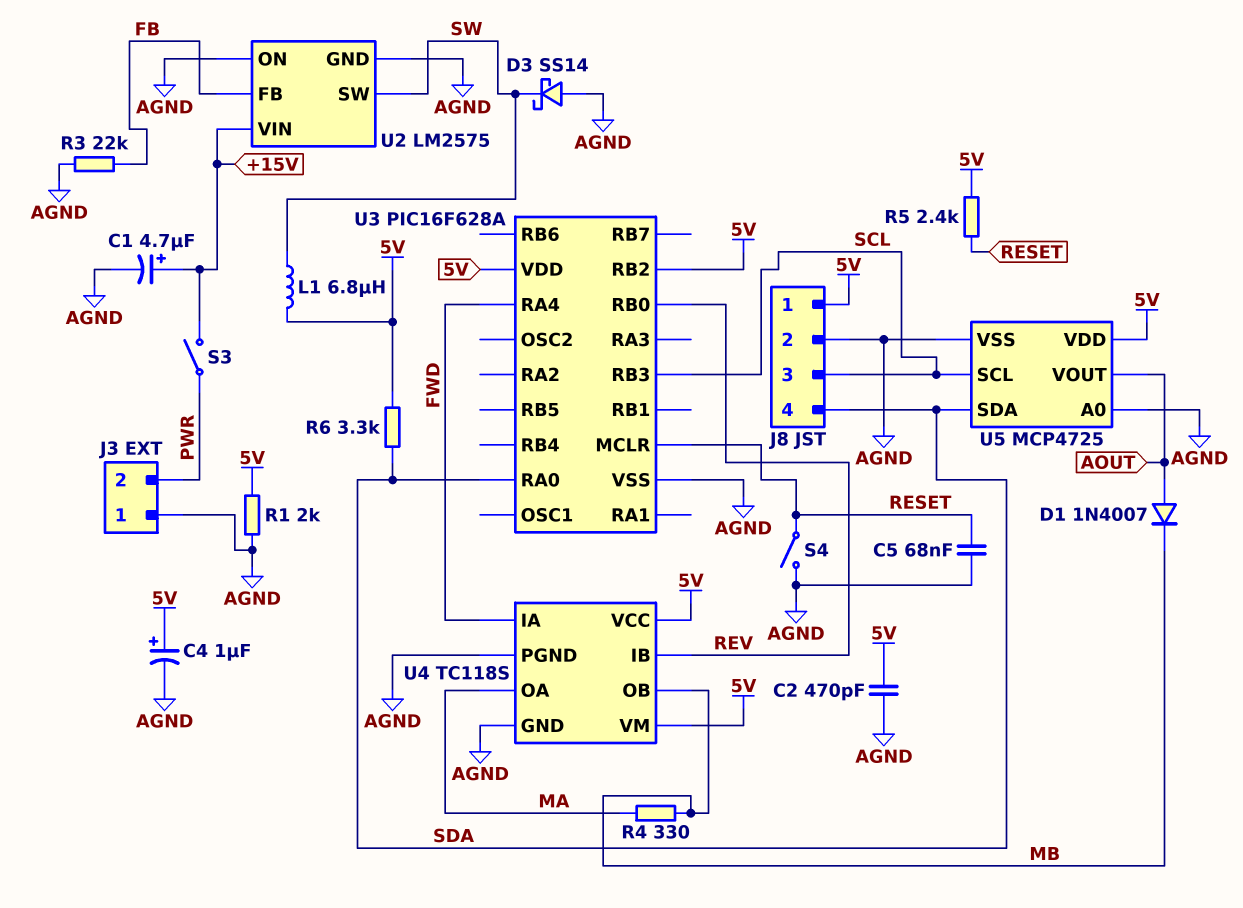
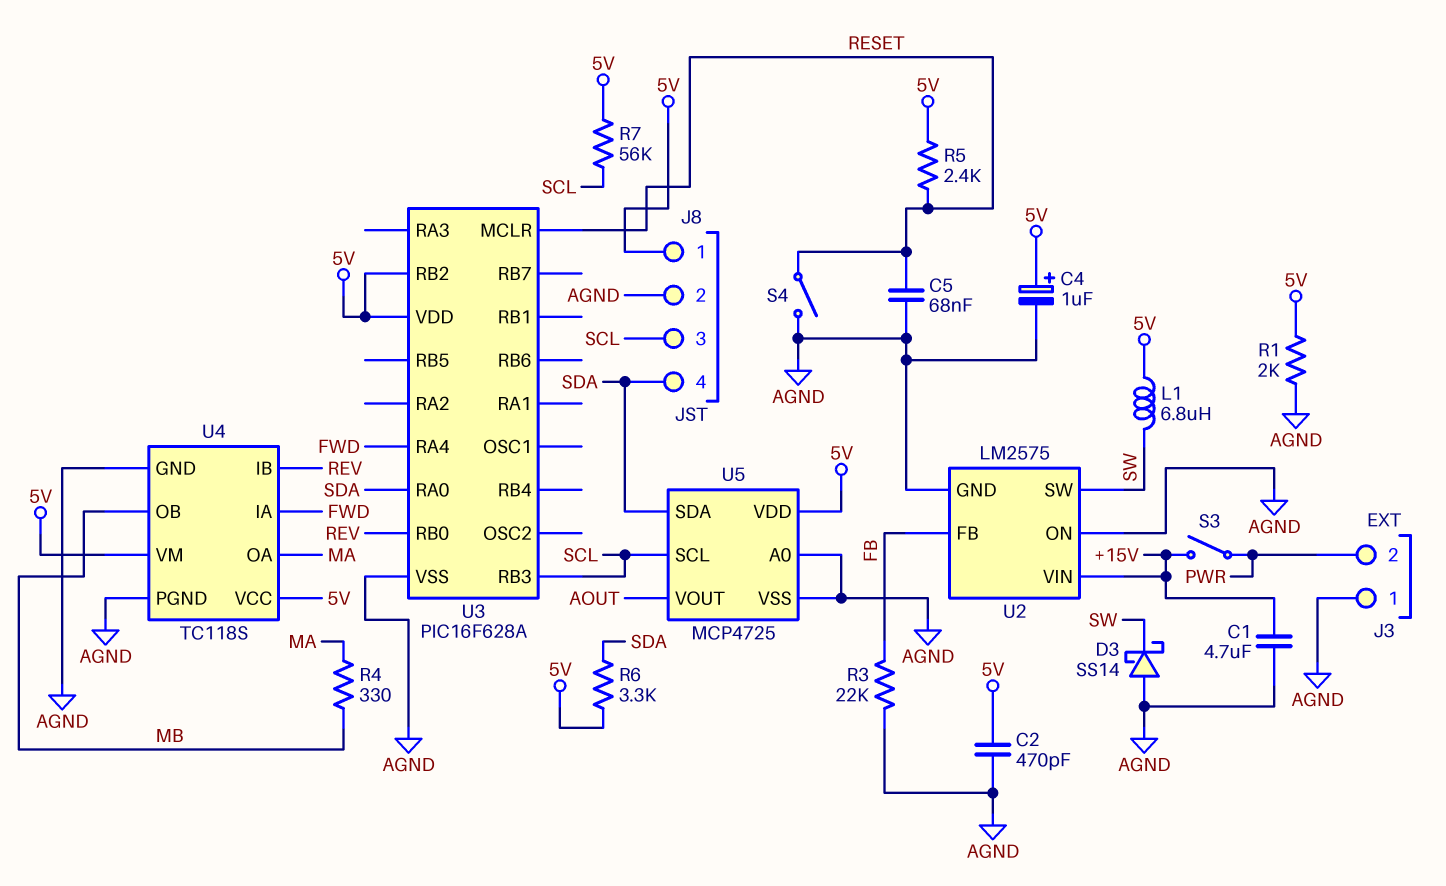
C1: 4.7uF (plus +15V, minus AGND) -> 4.7uF (+15V, AGND)
D1: diode 1N4007 (A AOUT, K MB) -> none
R7: none -> 56k (5V, SCL)

